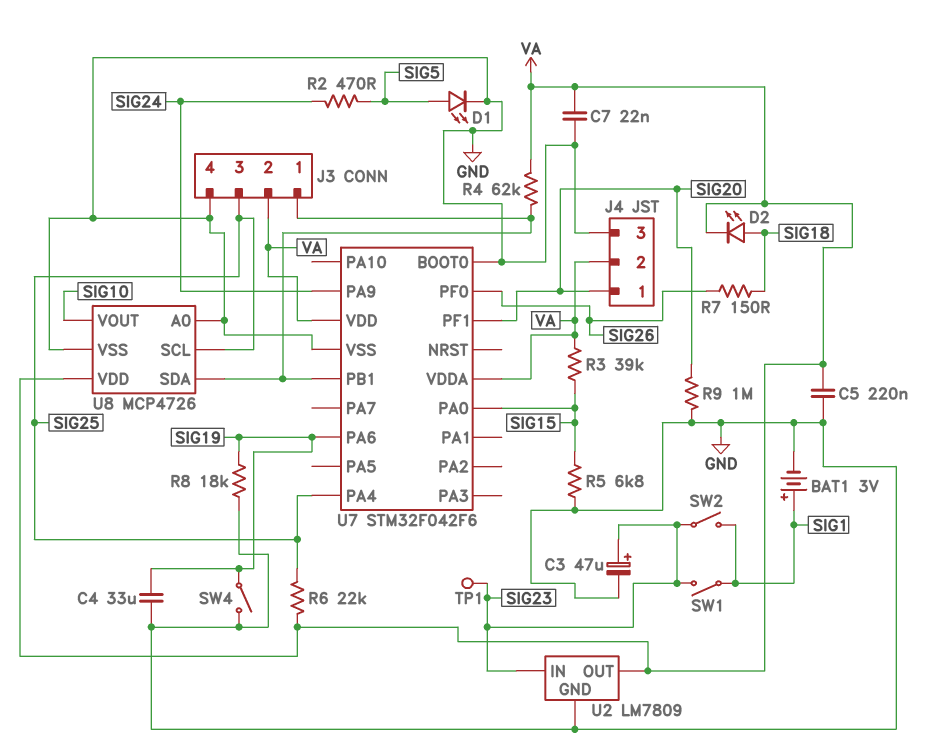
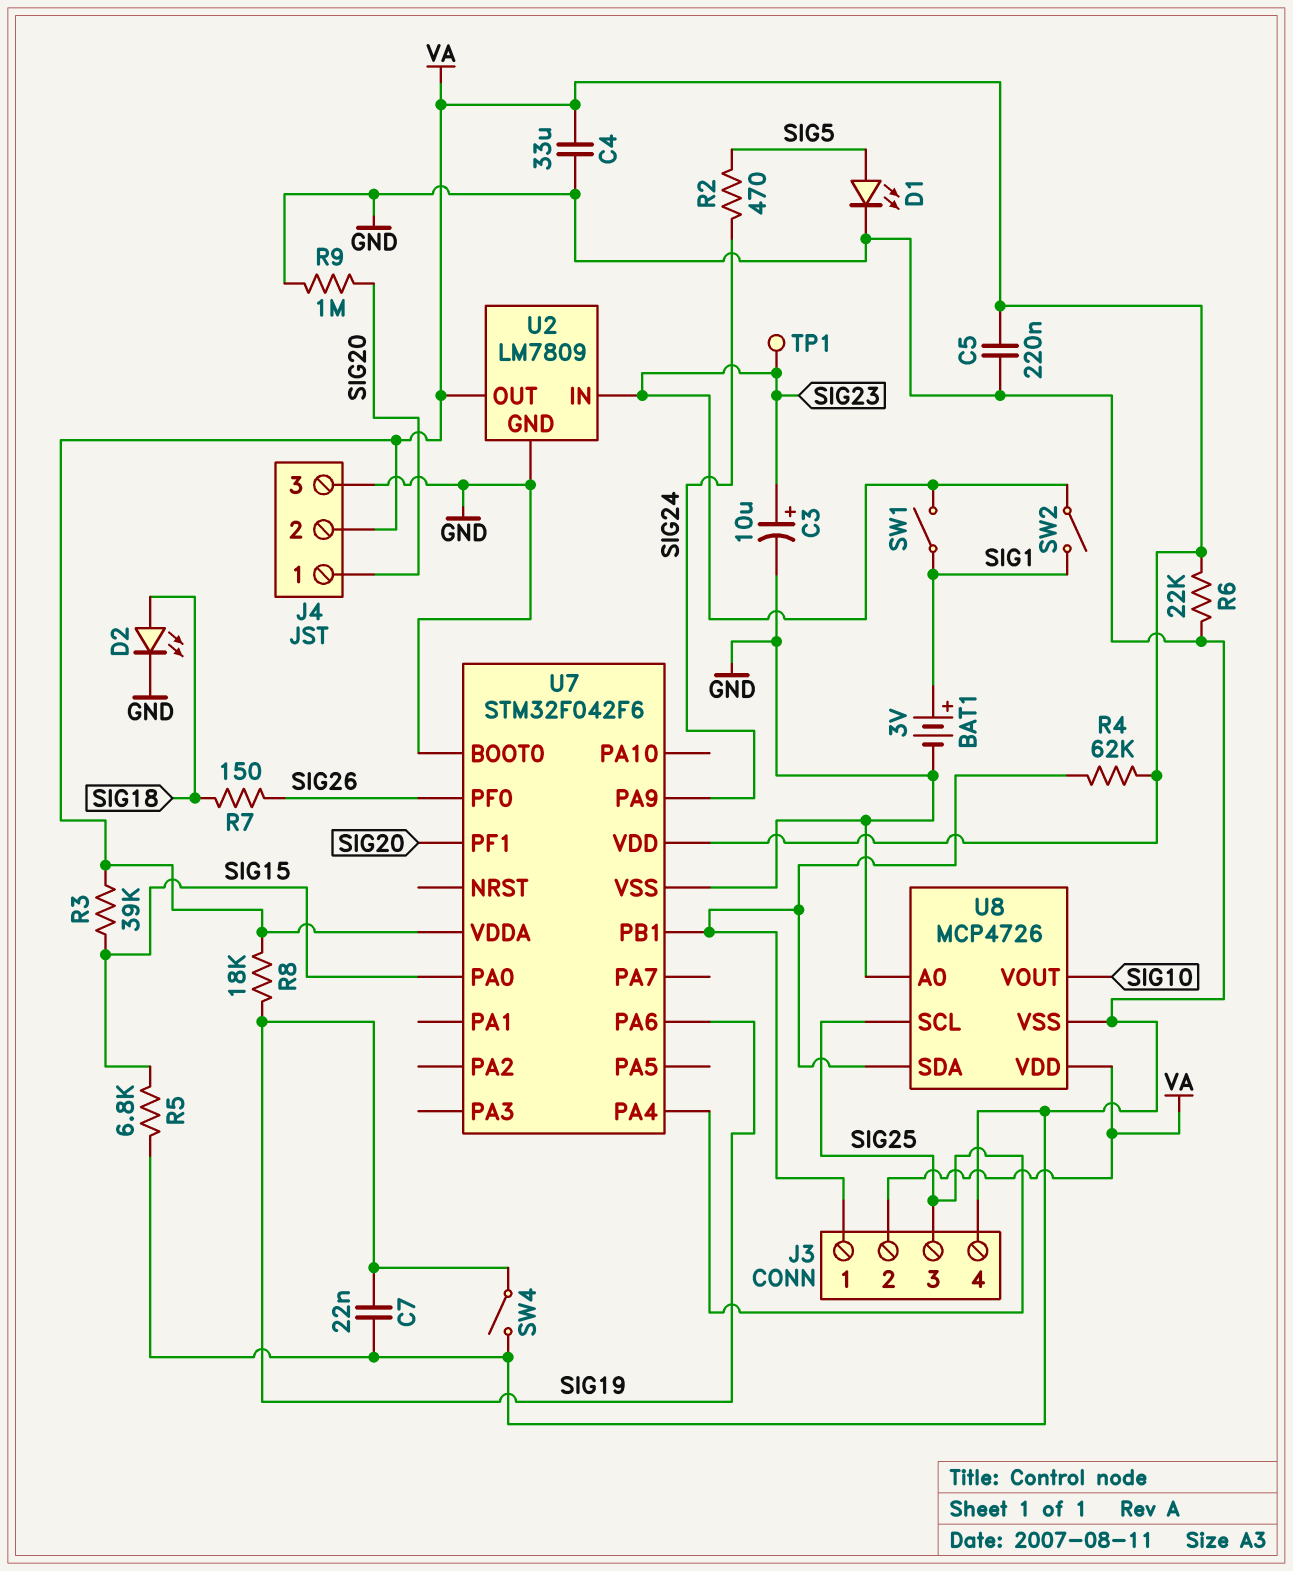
C3: 47uF (plus SIG23, minus GND) -> 10uF (plus SIG23, minus GND)
C4: 33uF (GND, SIG19) -> 33uF (GND, VA)
C7: 22nF (GND, VA) -> 22nF (GND, SIG19)
D2: LED (A SIG18, K VA) -> LED (A SIG18, K GND)
R6: 22k (SIG25, VA) -> 22k (GND, VA)
R8: 18k (GND, SIG19) -> 18k (SIG19, VA)

